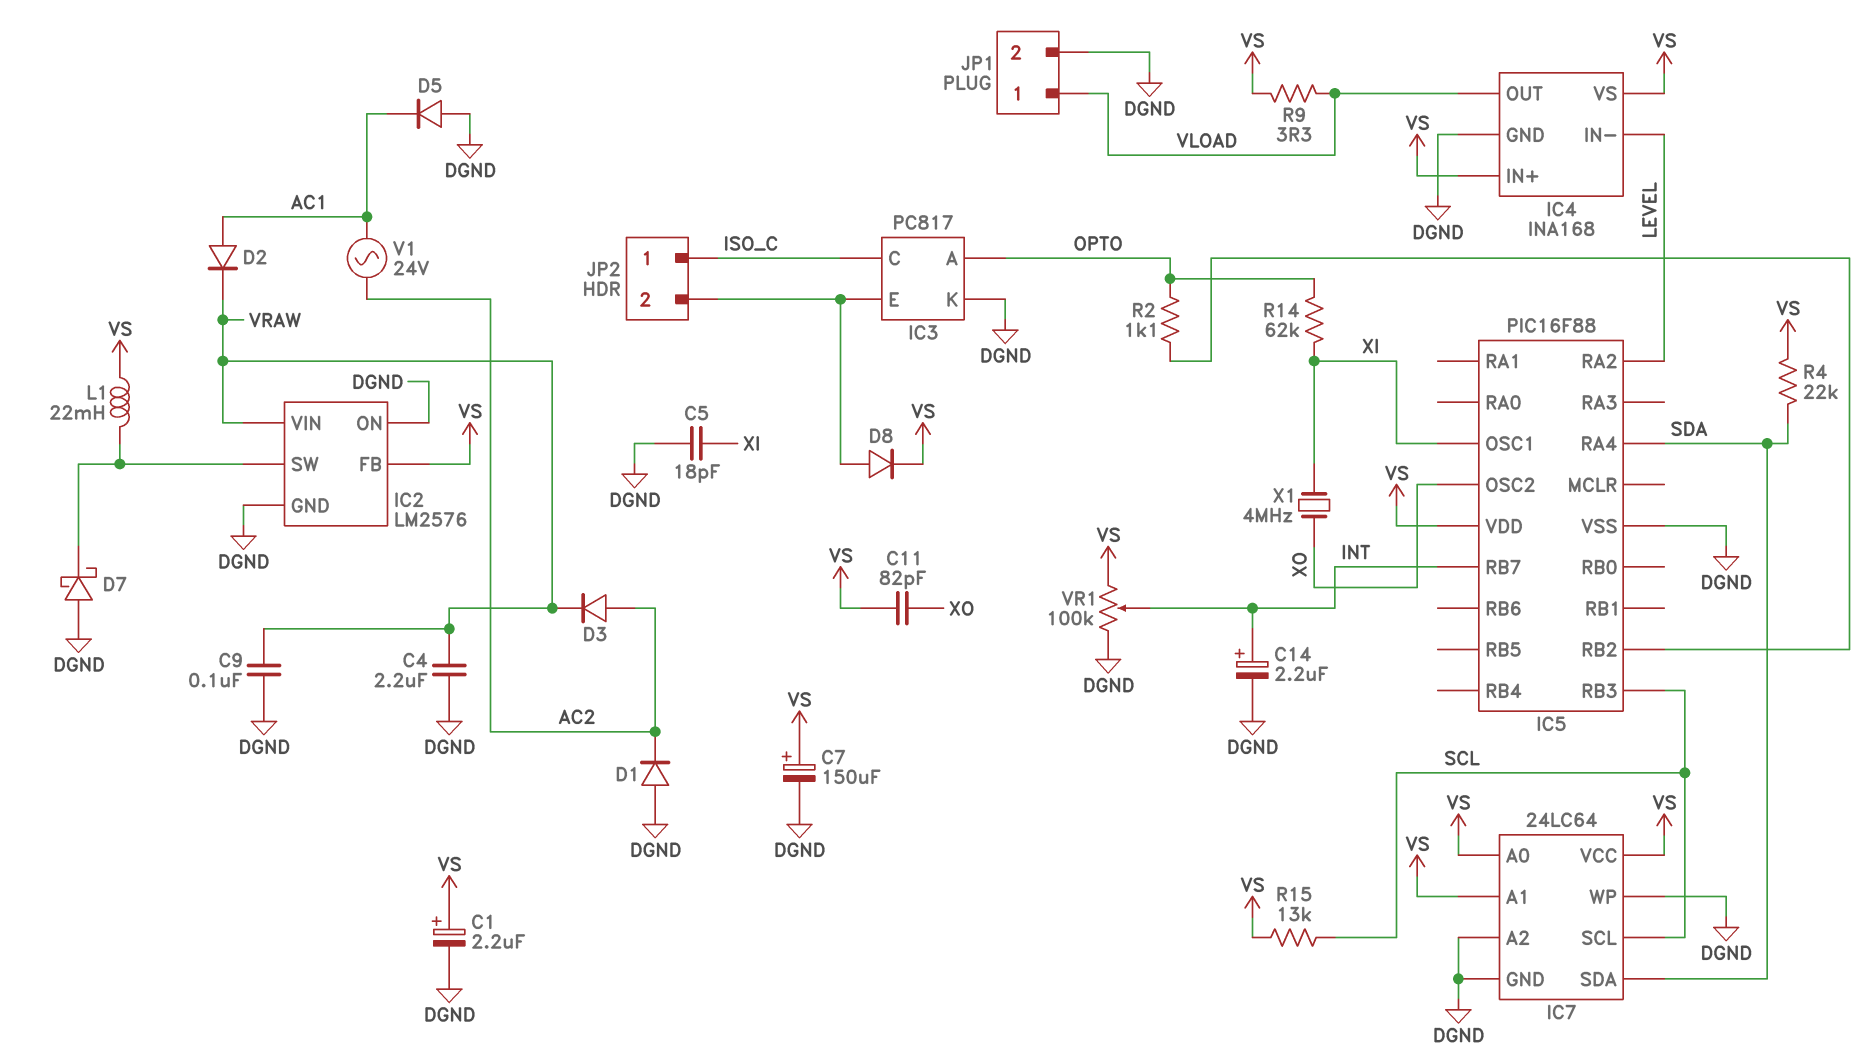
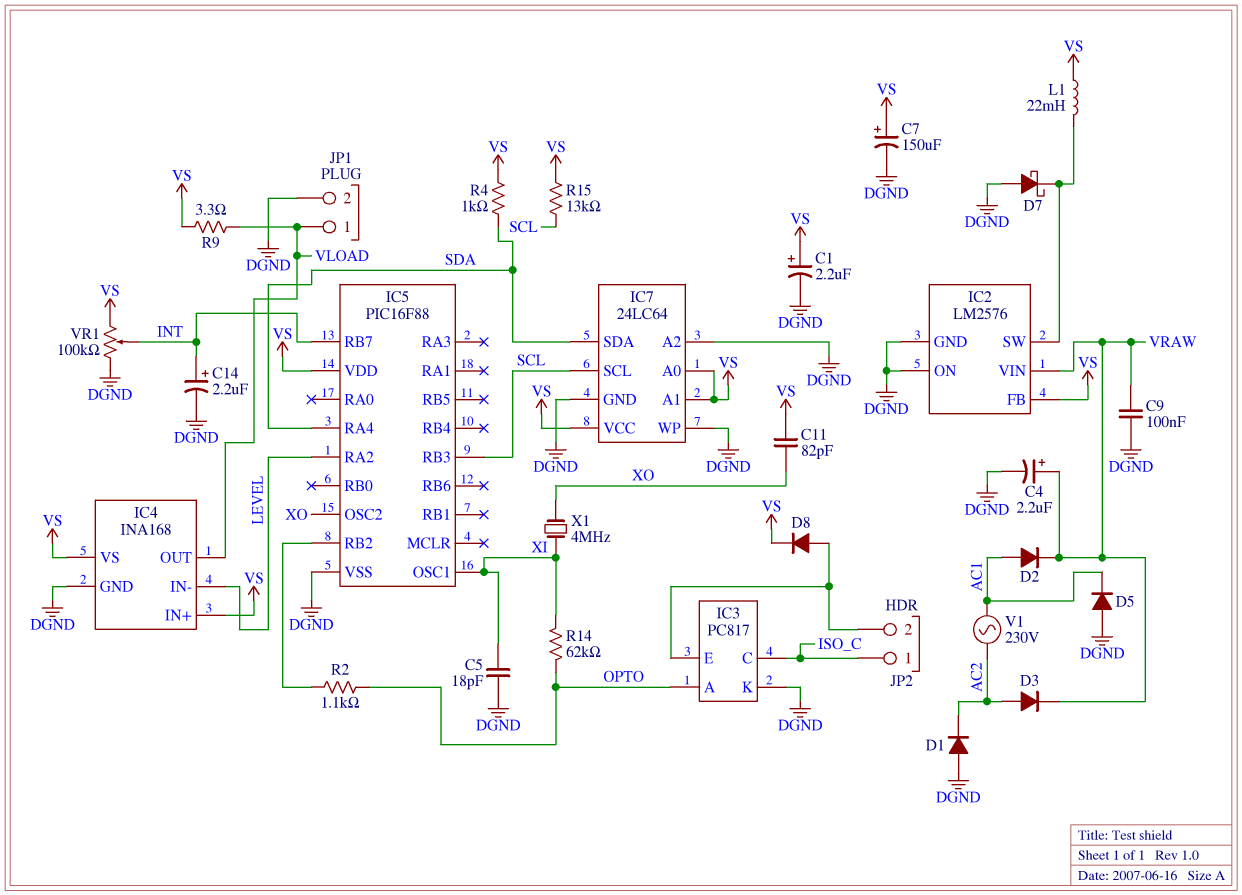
C4: 2.2uF (DGND, VRAW) -> 2.2uF (plus VRAW, minus DGND)
R4: 22k (SDA, VS) -> 1k (SDA, VS)
V1: AC 24V (AC1, AC2) -> AC 230V (AC1, AC2)

